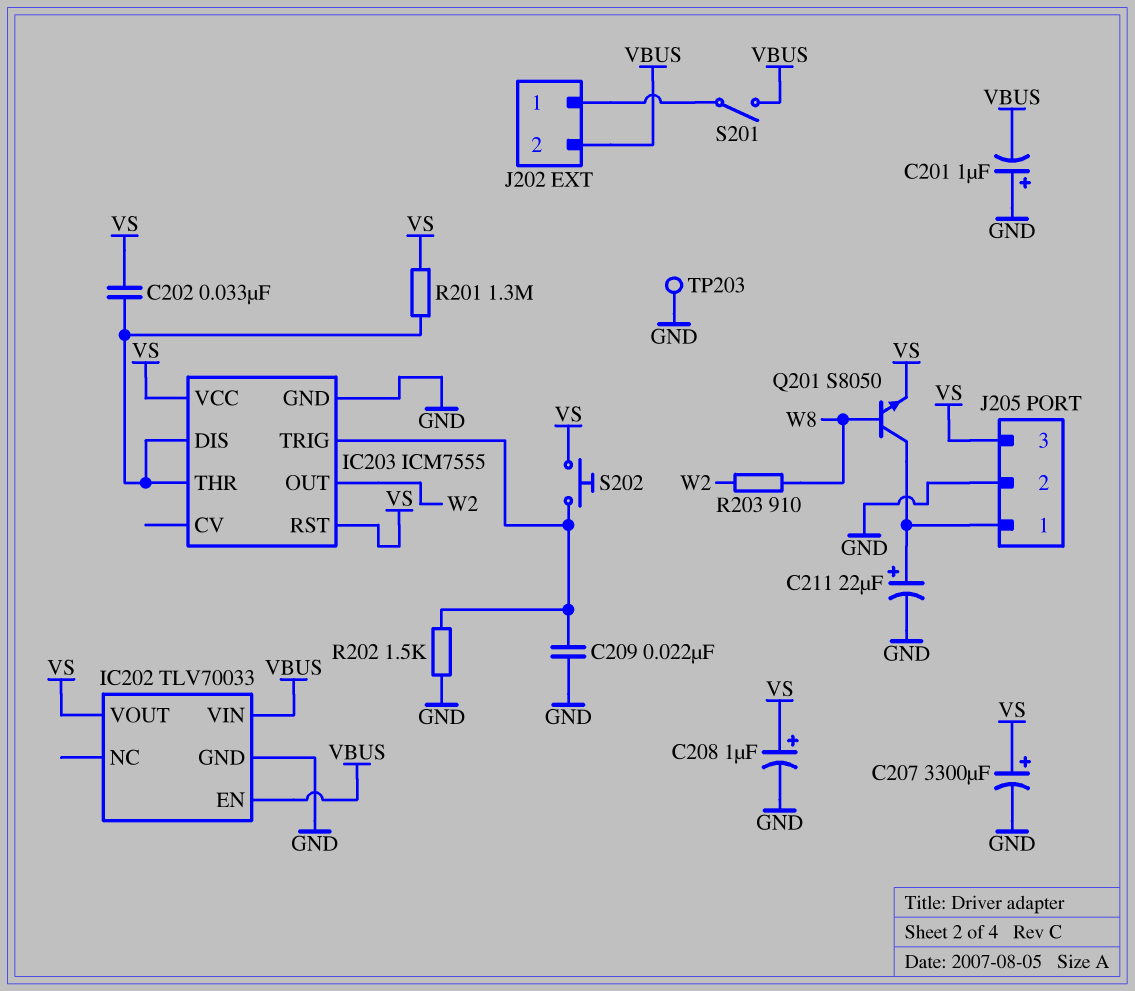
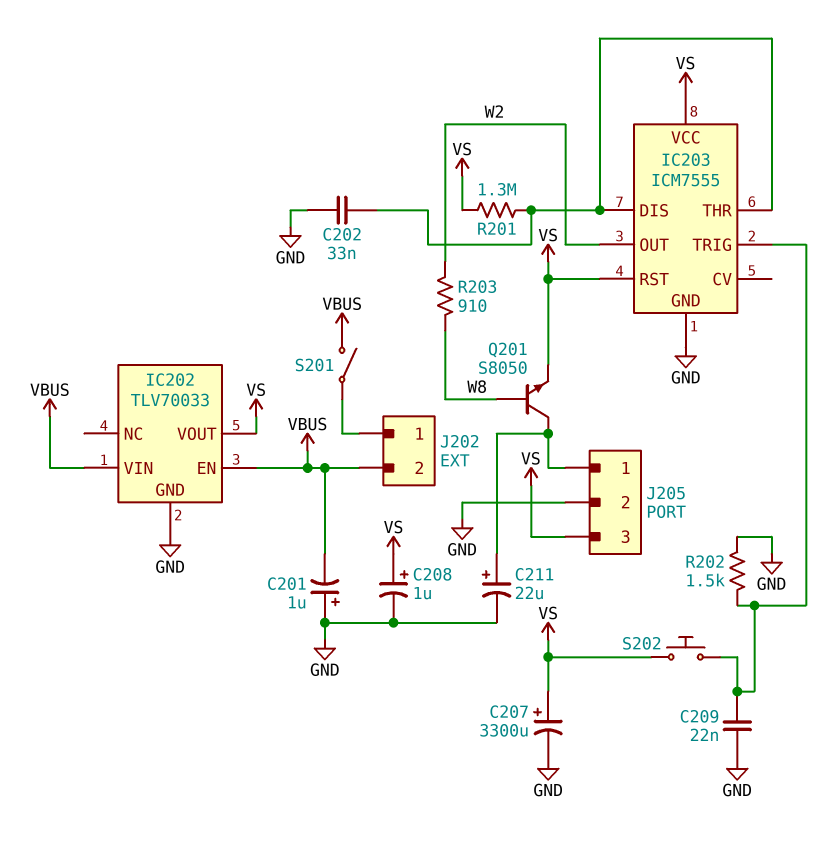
C202: 33nF (IC203/DIS, VS) -> 33nF (GND, IC203/DIS)
TP203: test point (GND) -> none

